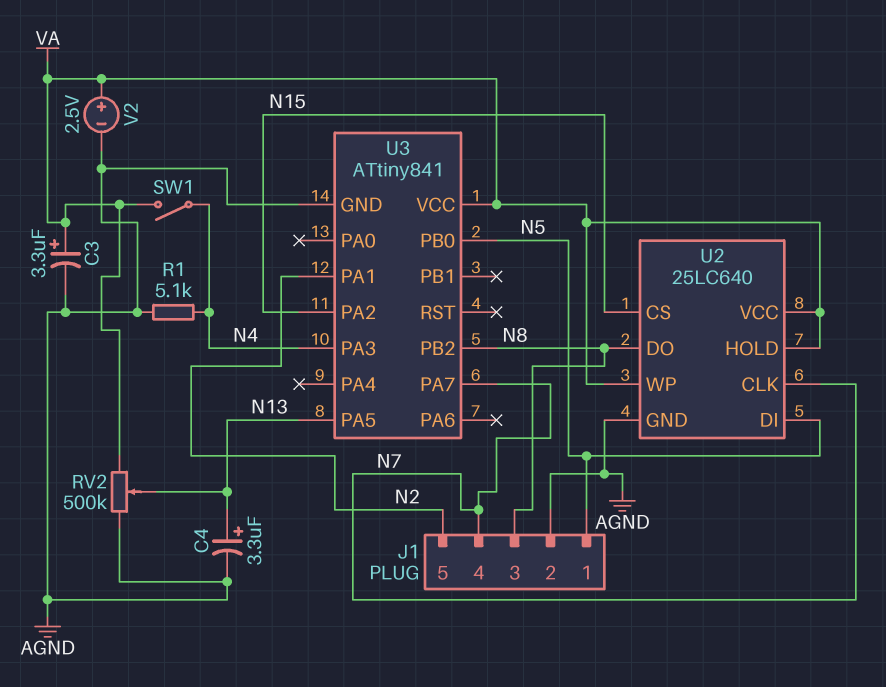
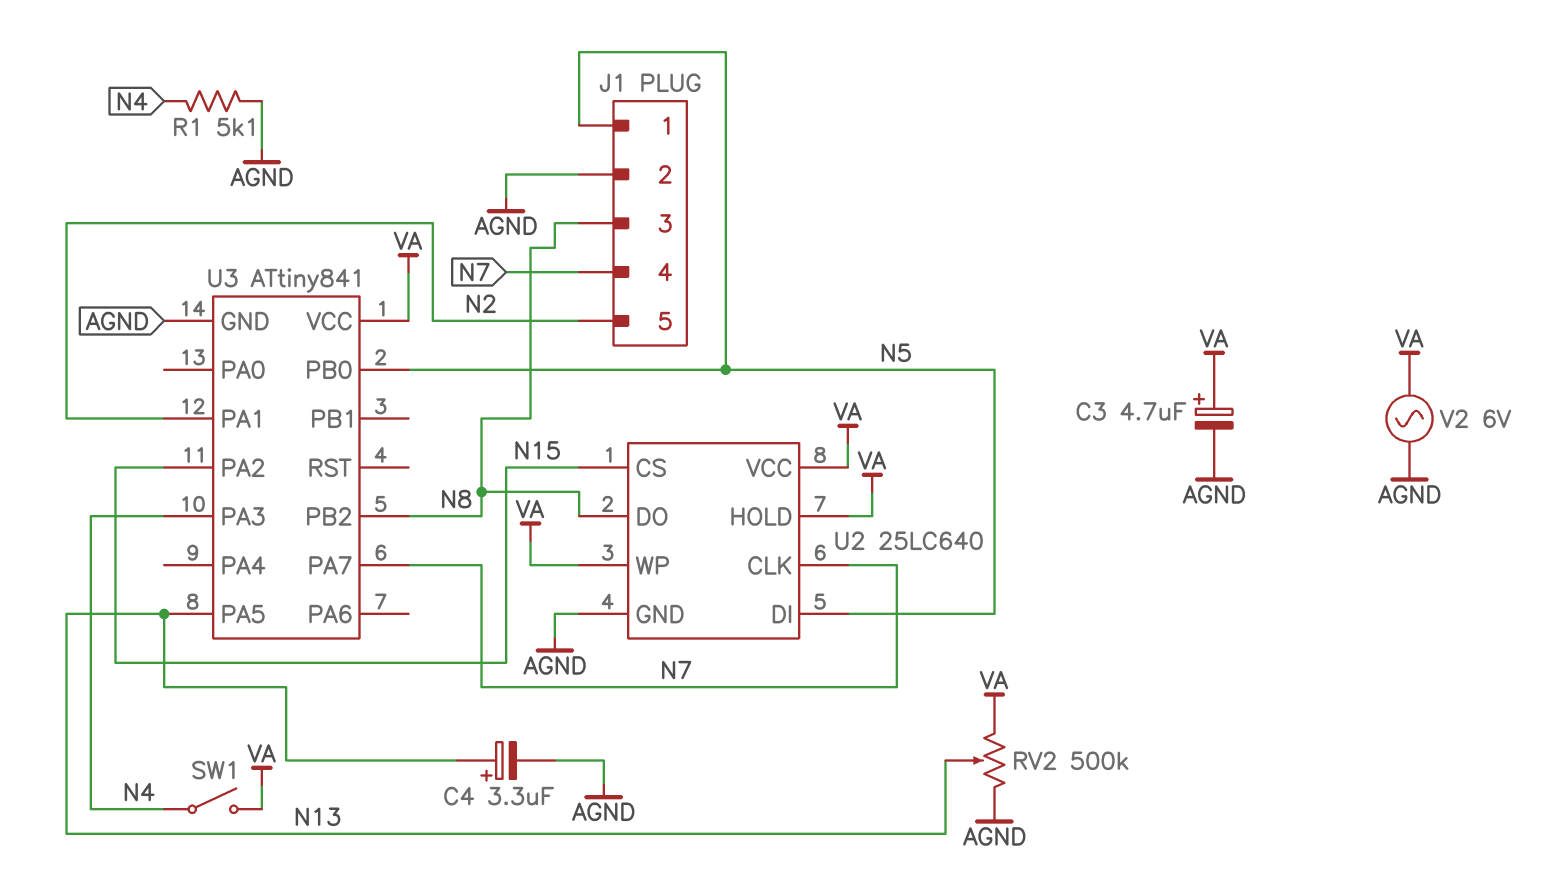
C3: 3.3uF (plus VA, minus AGND) -> 4.7uF (plus VA, minus AGND)
V2: 2.5V (plus VA, minus AGND) -> AC 6V (AGND, VA)

